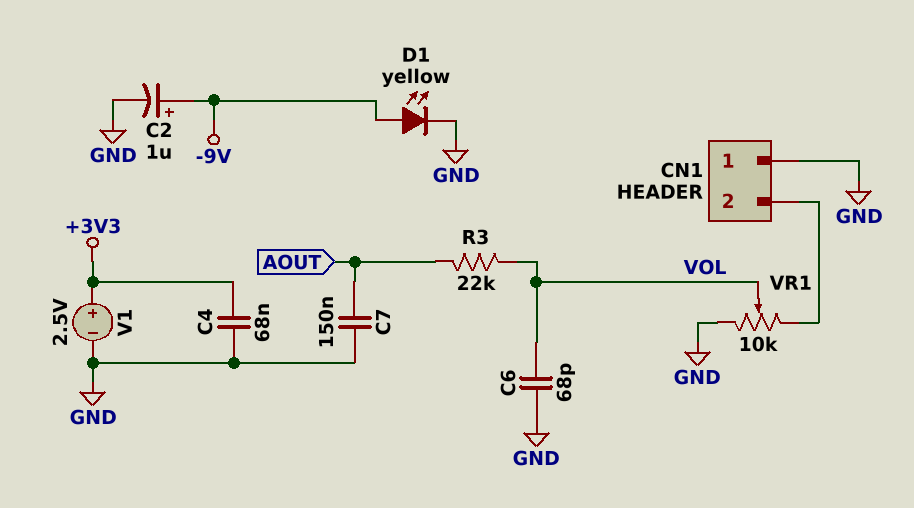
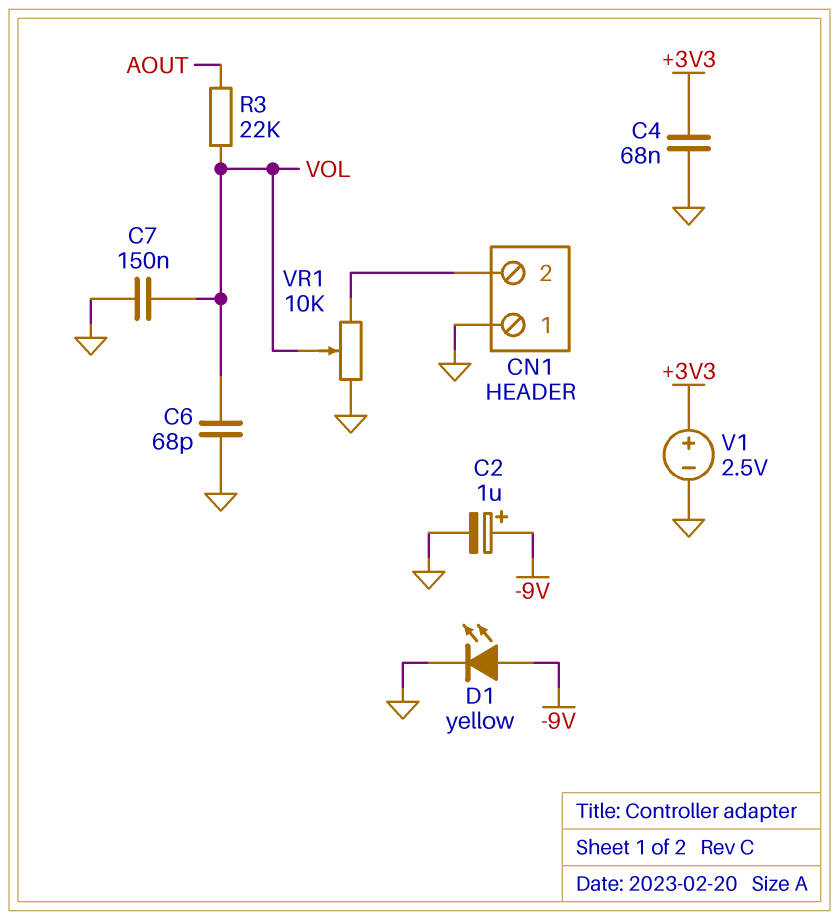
C7: 150nF (AOUT, GND) -> 150nF (GND, VOL)

